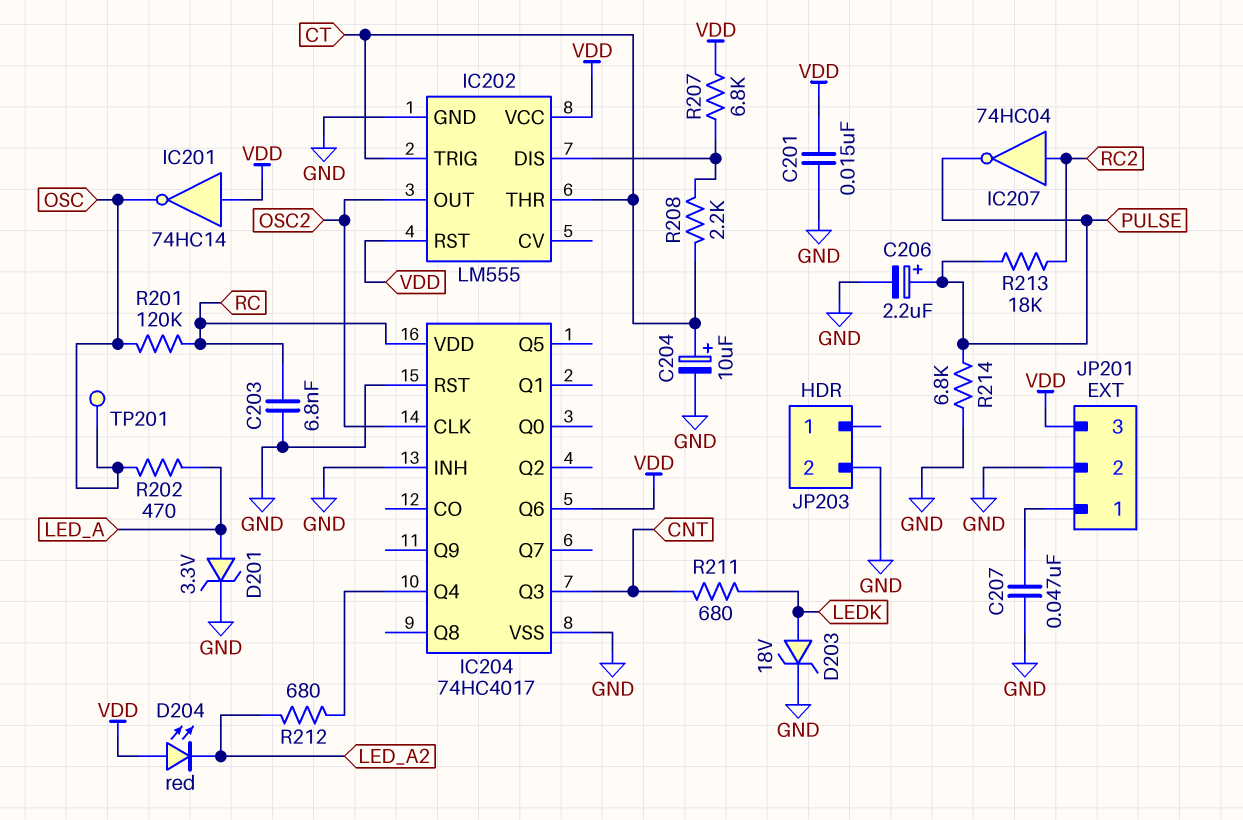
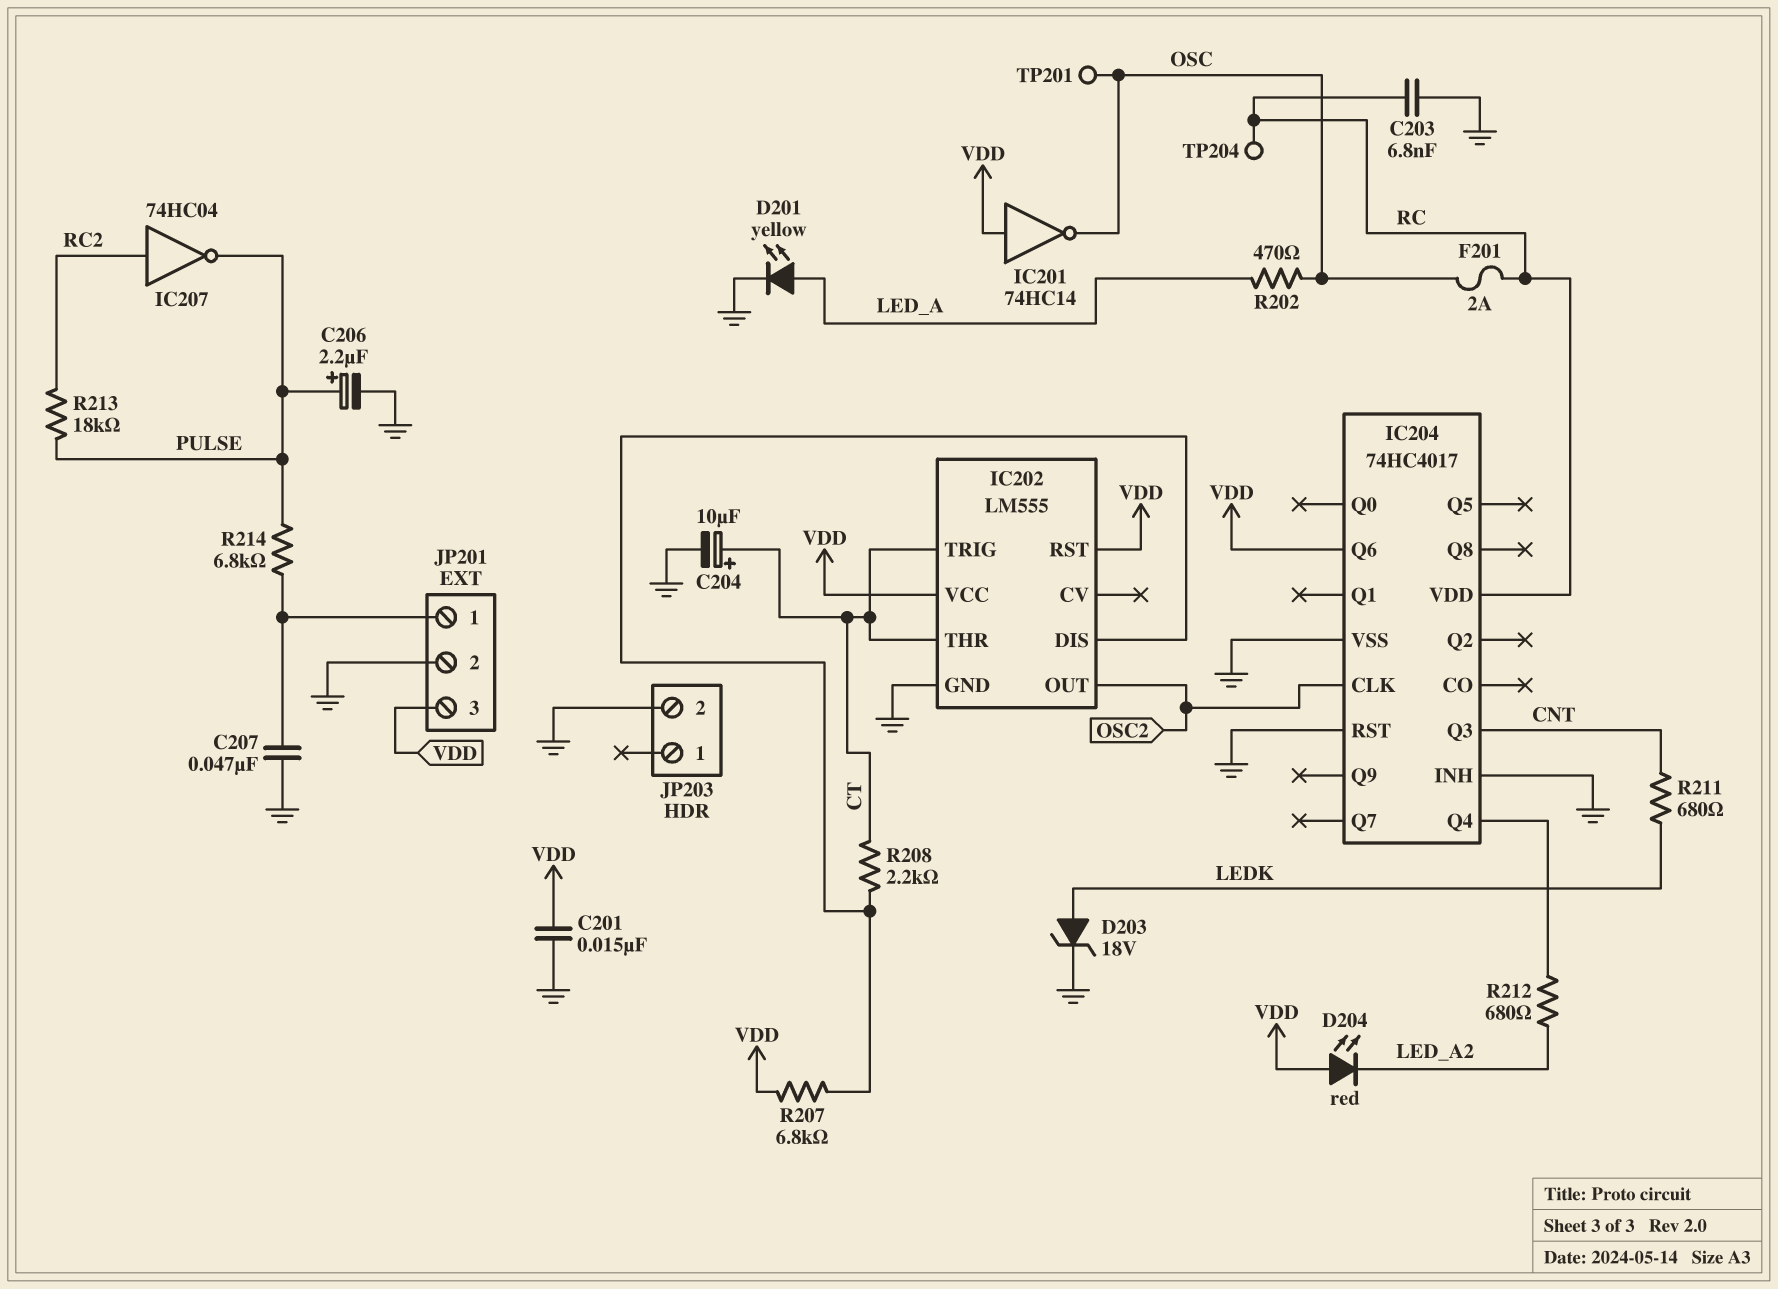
D201: zener 3.3V (A LED_A, K GND) -> LED yellow (A LED_A, K GND)
F201: none -> 2A (OSC, RC)
R201: 120k (OSC, RC) -> none
R214: 6.8k (GND, PULSE) -> 6.8k (JP201/1, PULSE)
TP204: none -> test point (RC)

